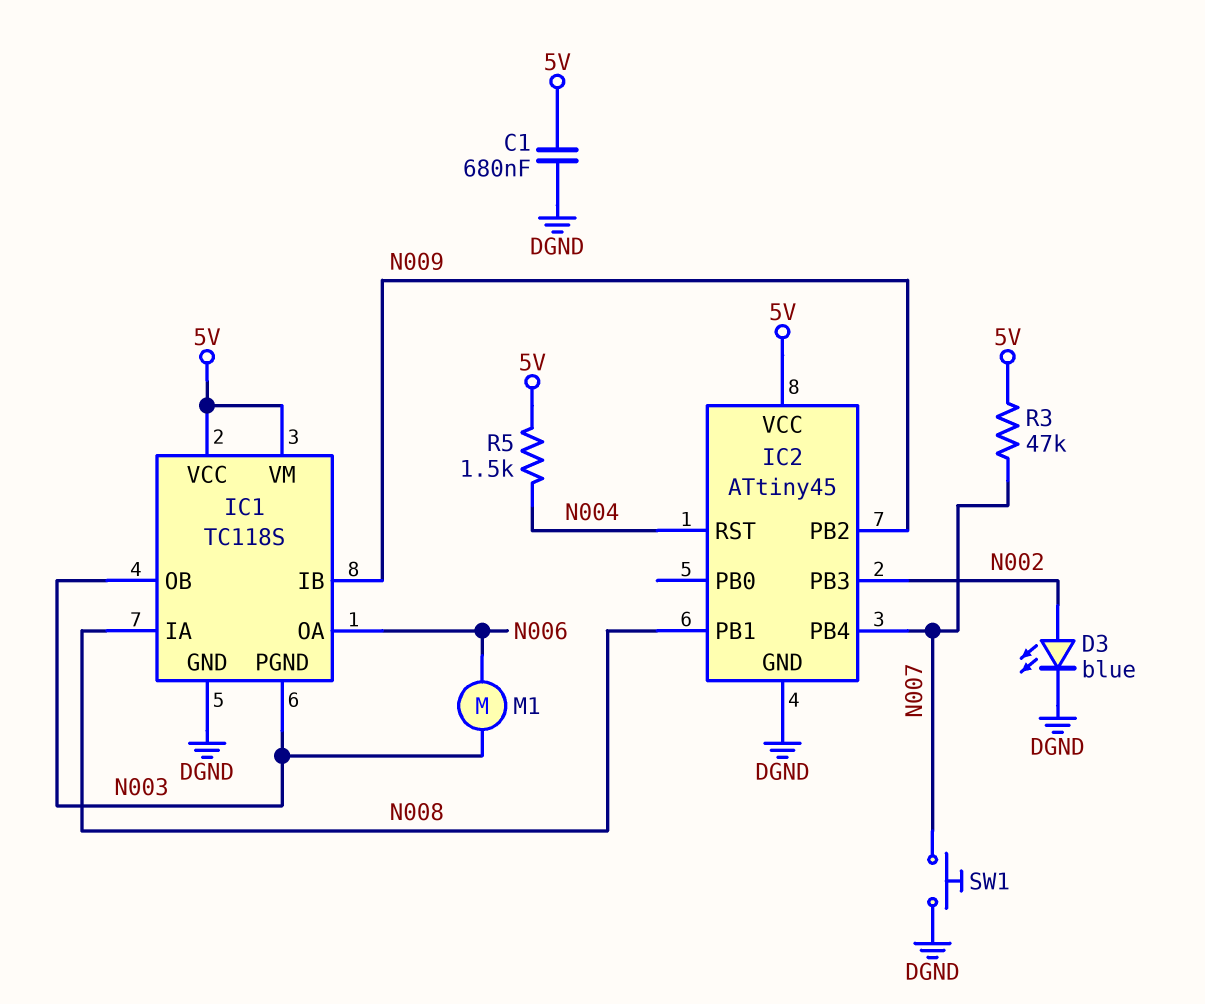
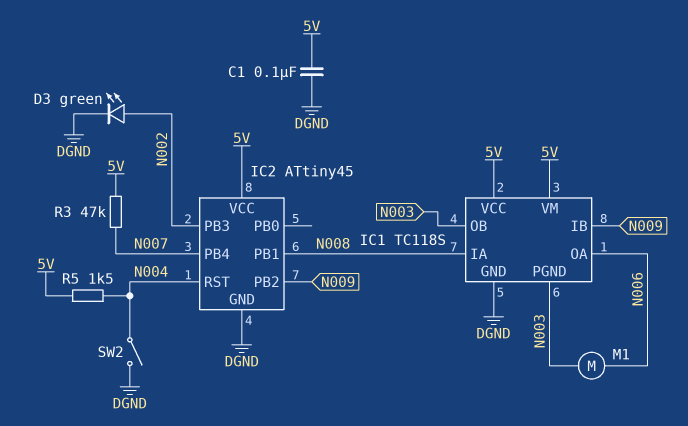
C1: 680nF (5V, DGND) -> 100nF (5V, DGND)
D3: LED blue (A N002, K DGND) -> LED green (A N002, K DGND)
SW1: button (DGND, N007) -> none
SW2: none -> switch (DGND, N004)

